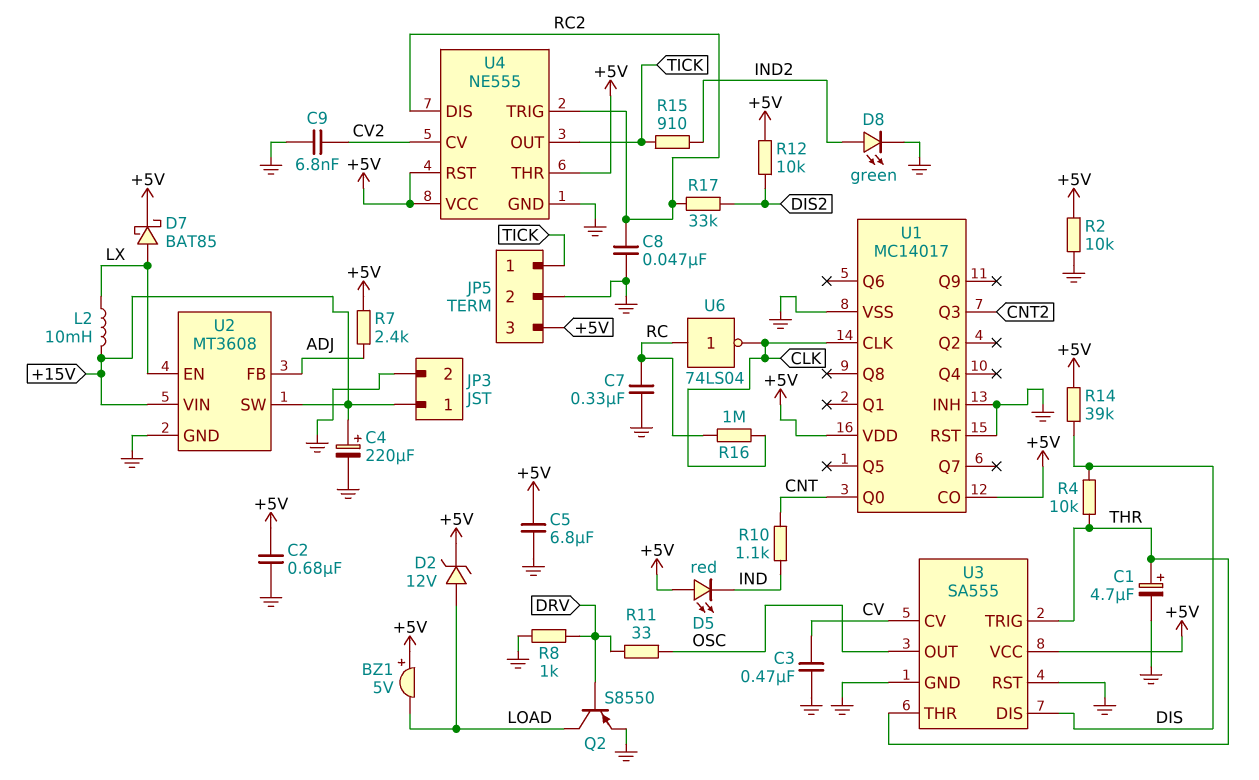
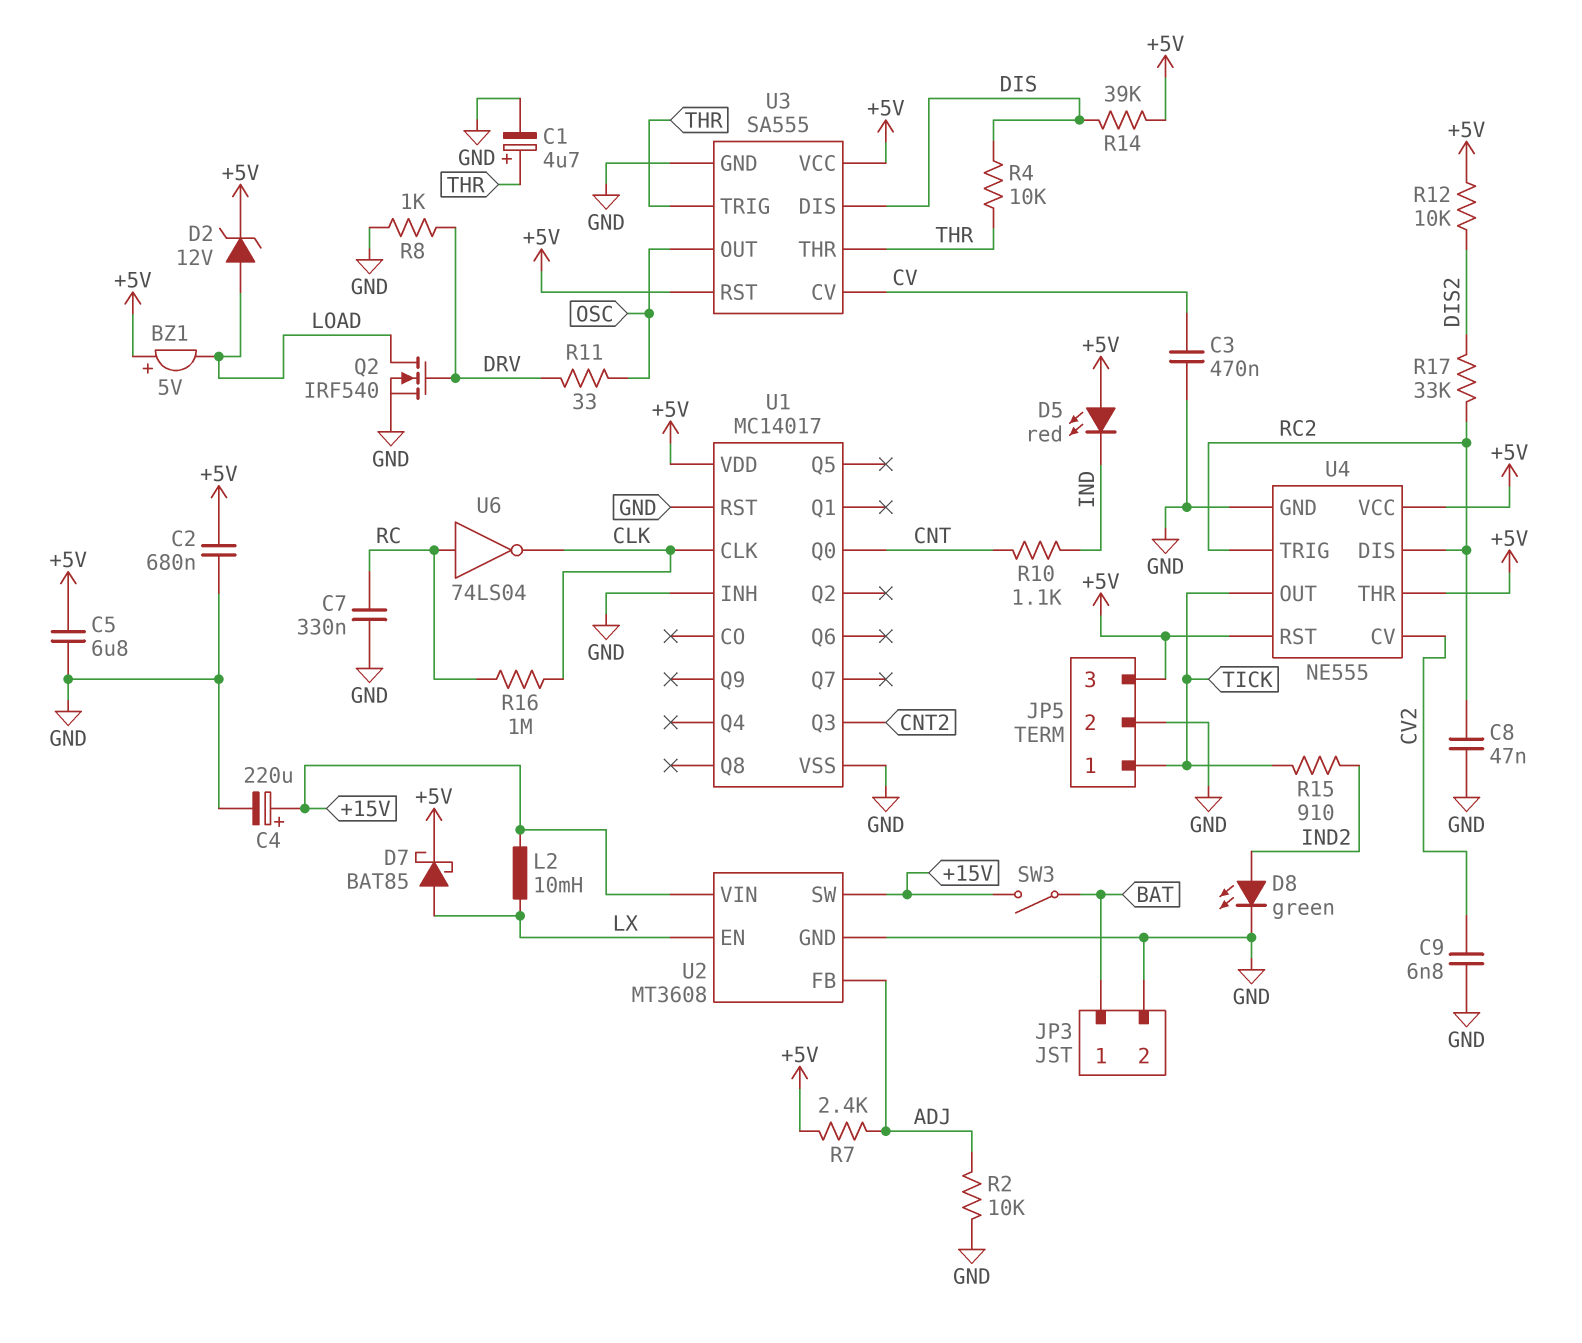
JP3 pin 1: +15V -> BAT
Q2: PNP S8550 (B DRV, C LOAD, E GND) -> NMOS IRF540 (G DRV, D LOAD, S GND)
R2: 10k (+5V, GND) -> 10k (ADJ, GND)
SW3: none -> switch (+15V, BAT)
U1 pin CO: +5V -> none
U3 pin RST: GND -> +5V

